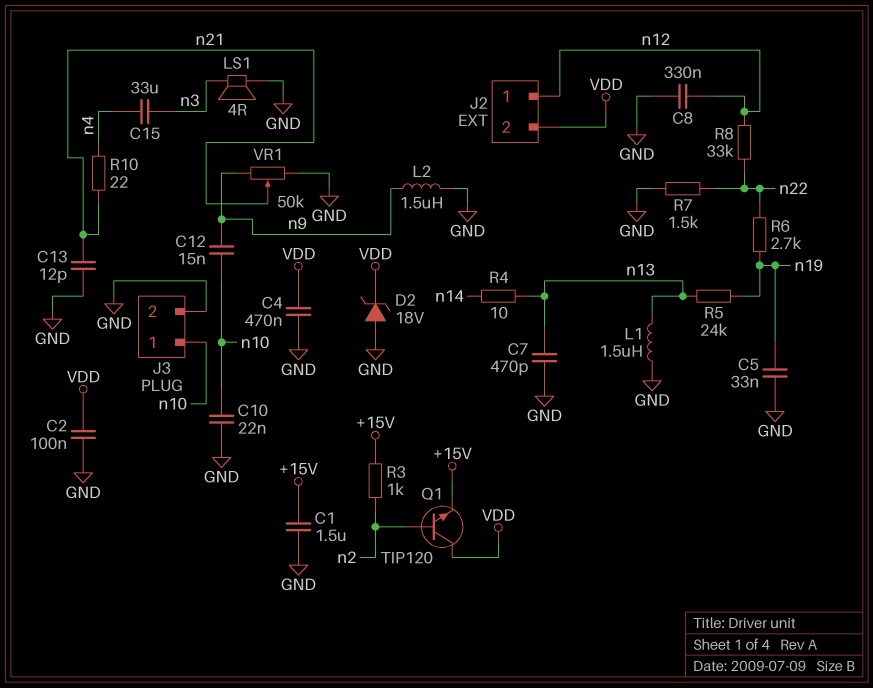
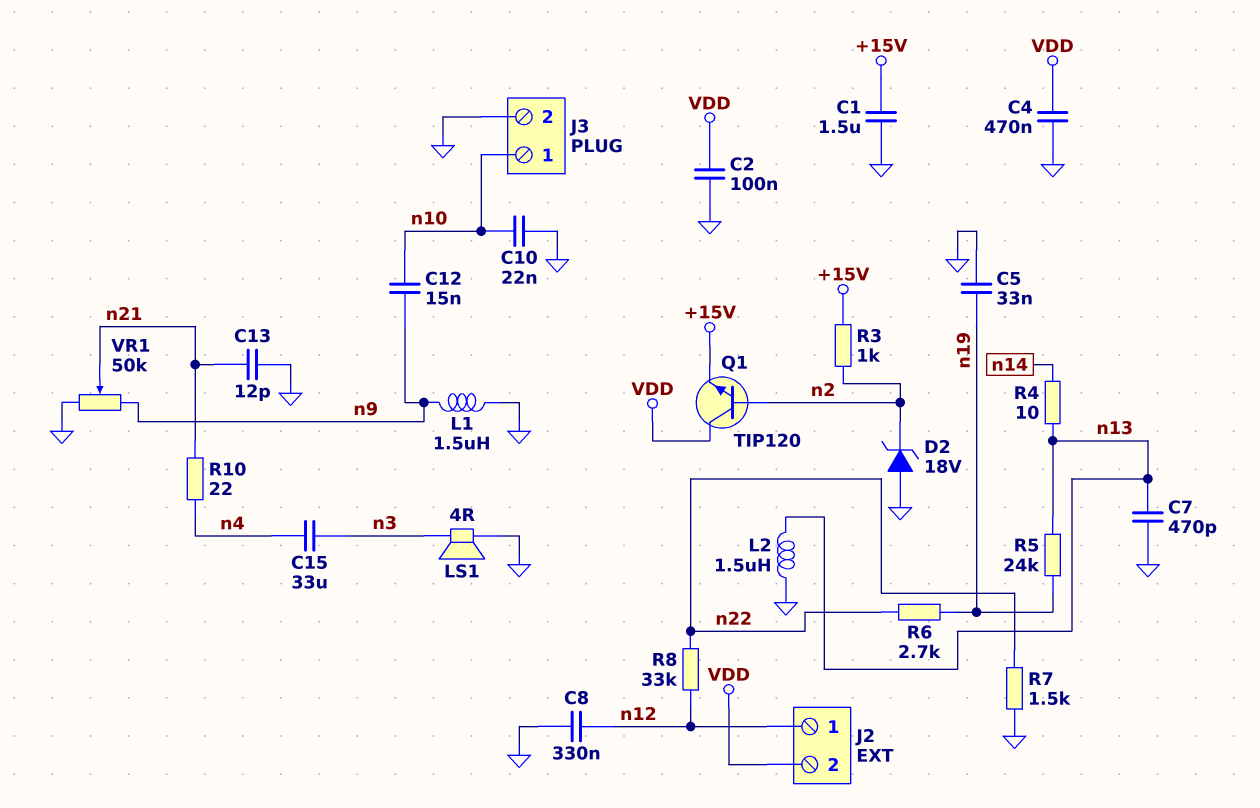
D2: zener 18V (A GND, K VDD) -> zener 18V (A GND, K n2)
L1: 1.5uH (GND, n13) -> 1.5uH (GND, n9)
L2: 1.5uH (GND, n9) -> 1.5uH (GND, n13)

